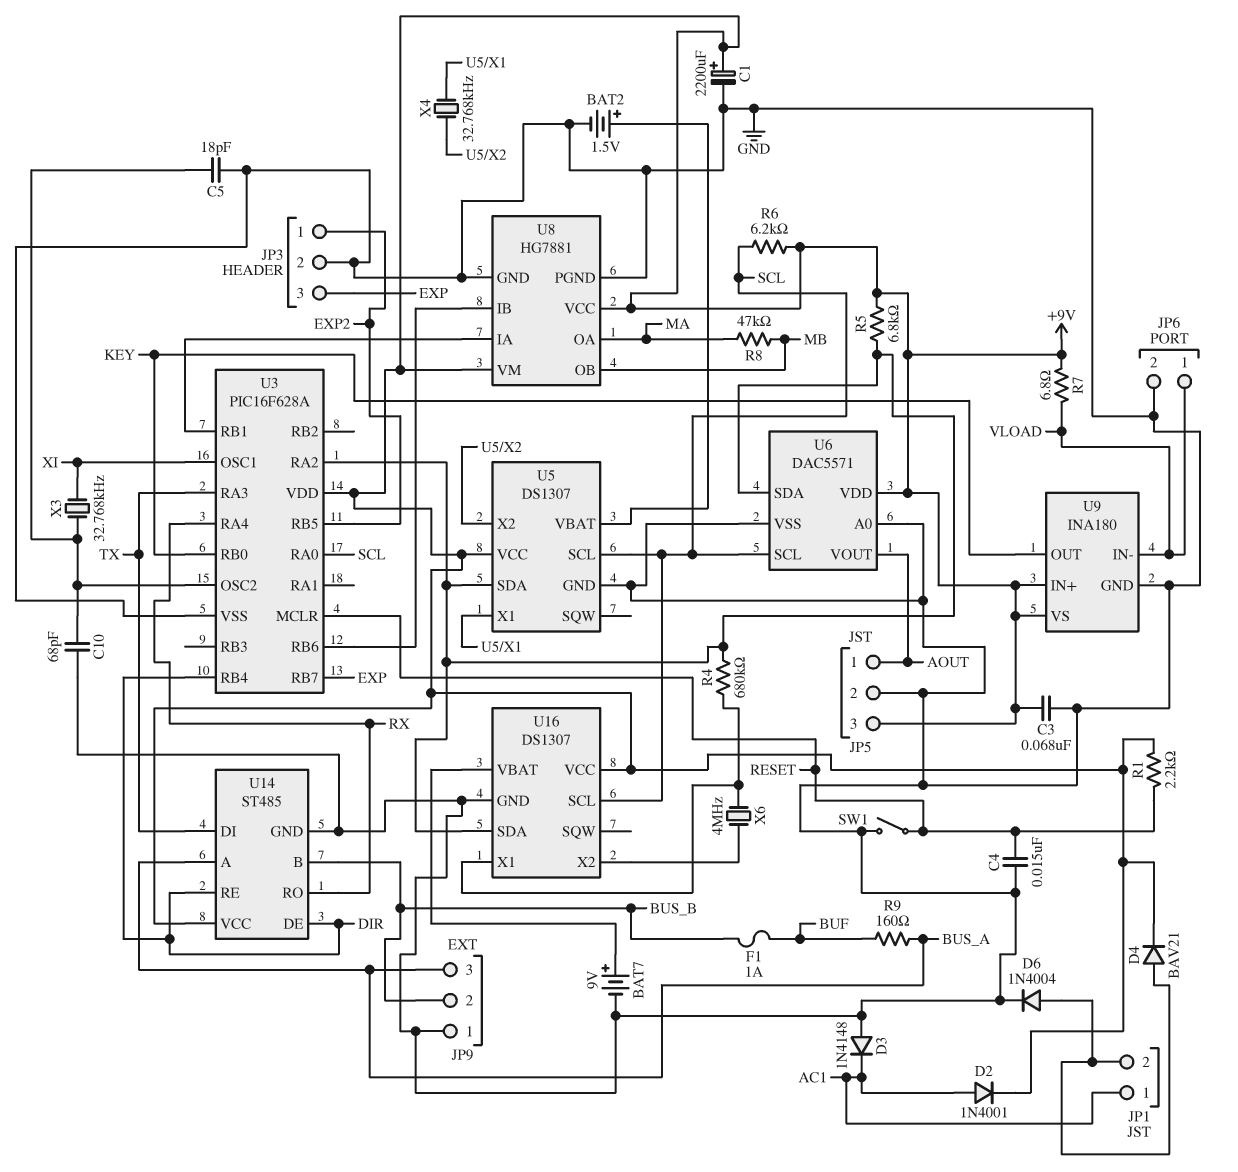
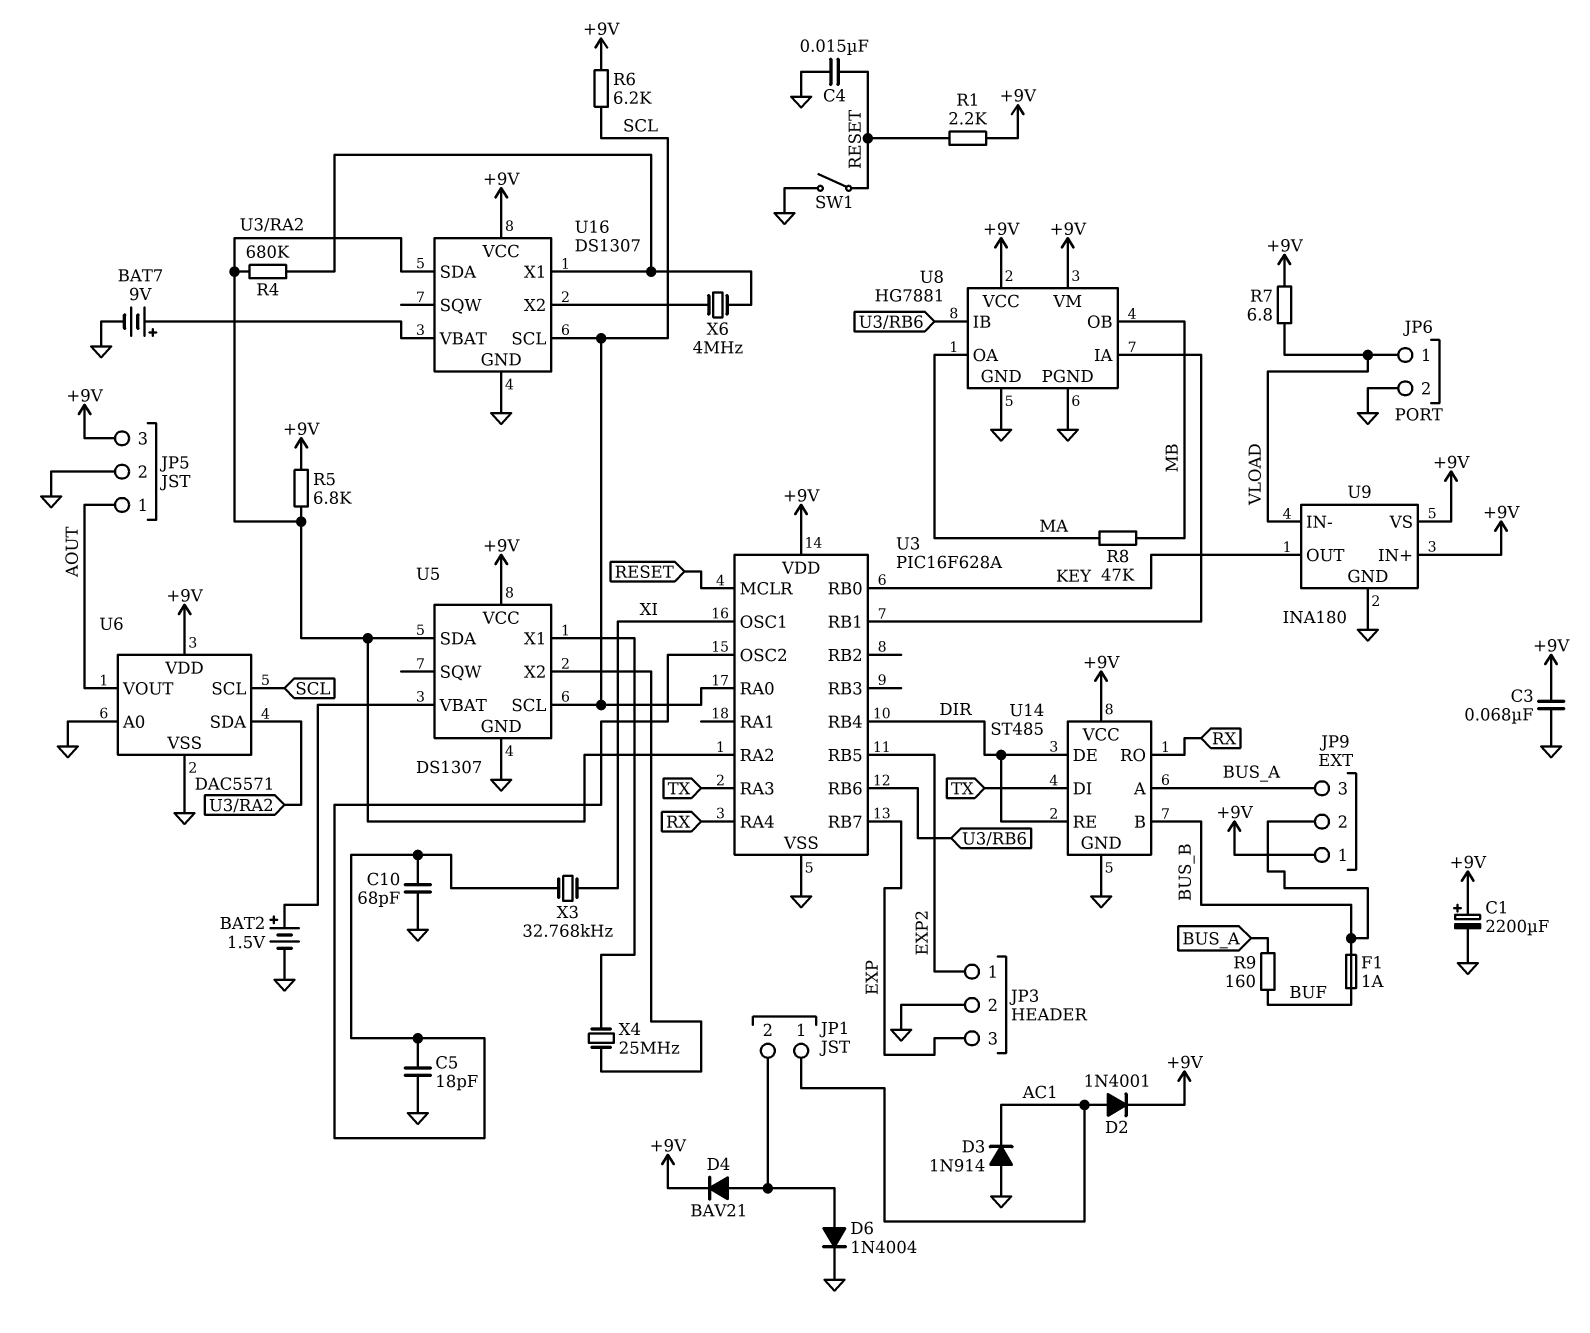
D3: diode 1N4148 (A GND, K AC1) -> diode 1N914 (A GND, K AC1)
JP9 pin 1: GND -> +9V
X4: 32.768kHz (U5/X1, U5/X2) -> 25MHz (U5/X1, U5/X2)

